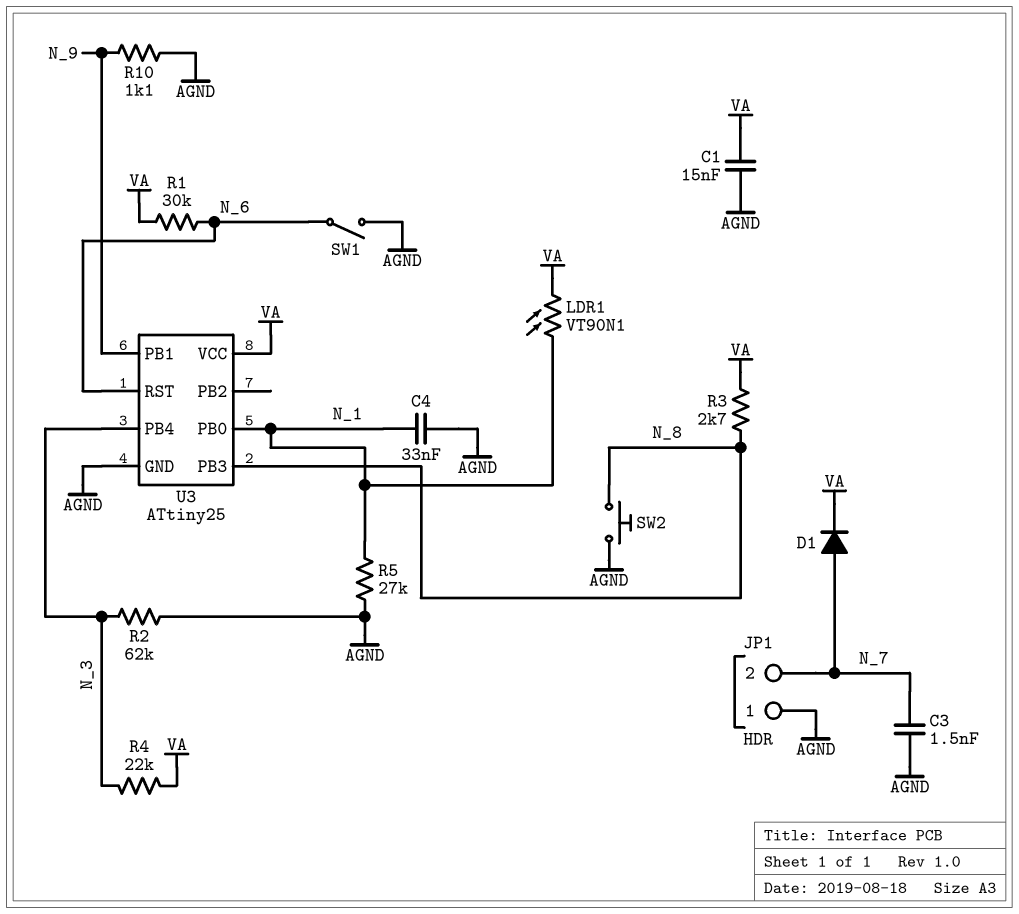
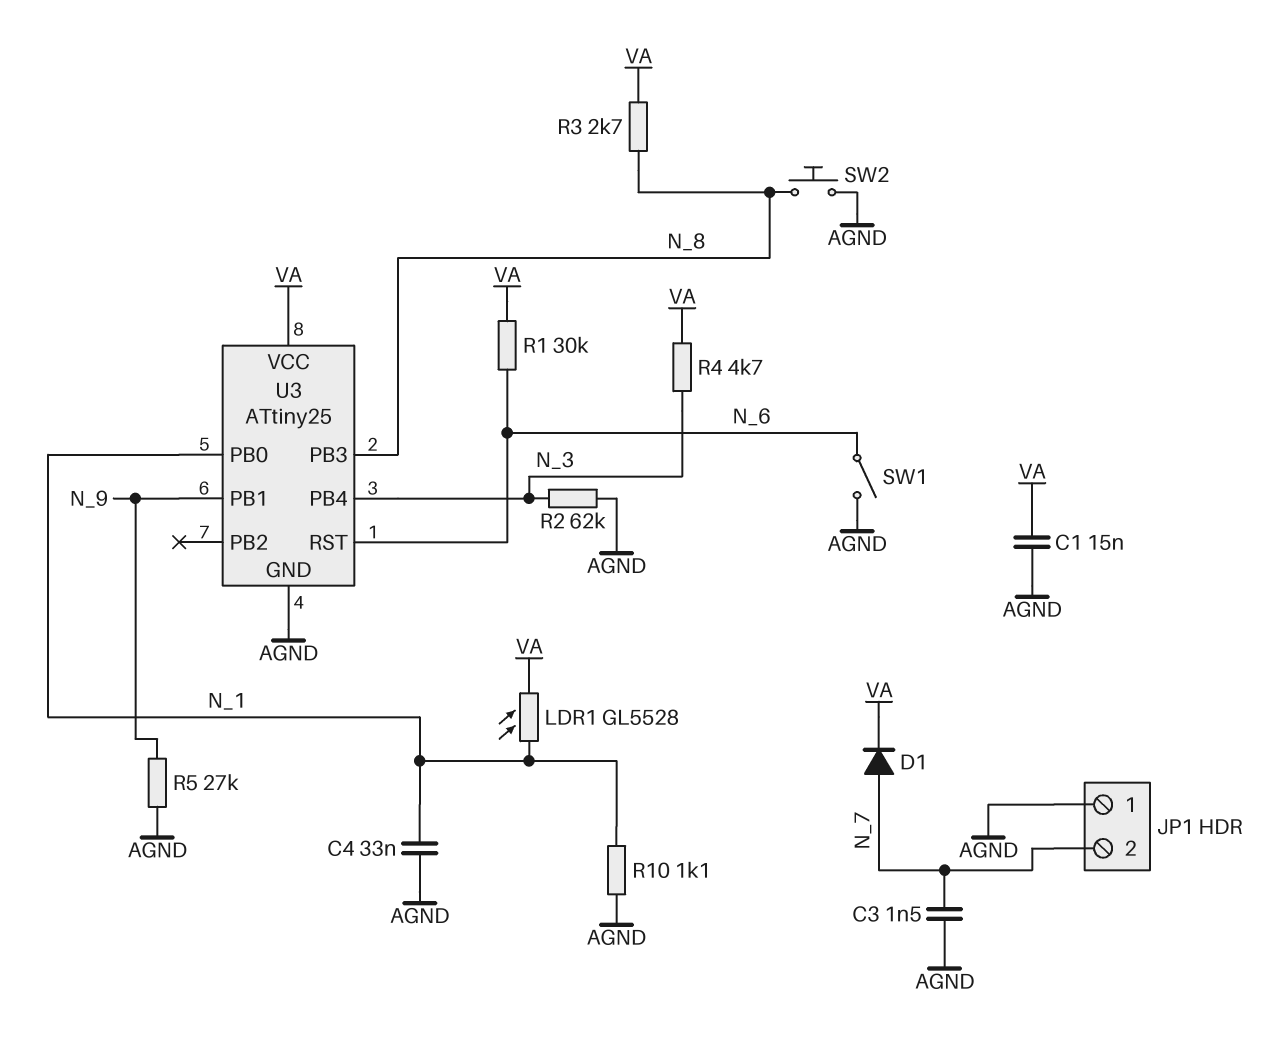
LDR1: VT90N1 (N_1, VA) -> GL5528 (N_1, VA)
R4: 22k (N_3, VA) -> 4.7k (N_3, VA)
R5: 27k (AGND, N_1) -> 27k (AGND, N_9)
R10: 1.1k (AGND, N_9) -> 1.1k (AGND, N_1)

